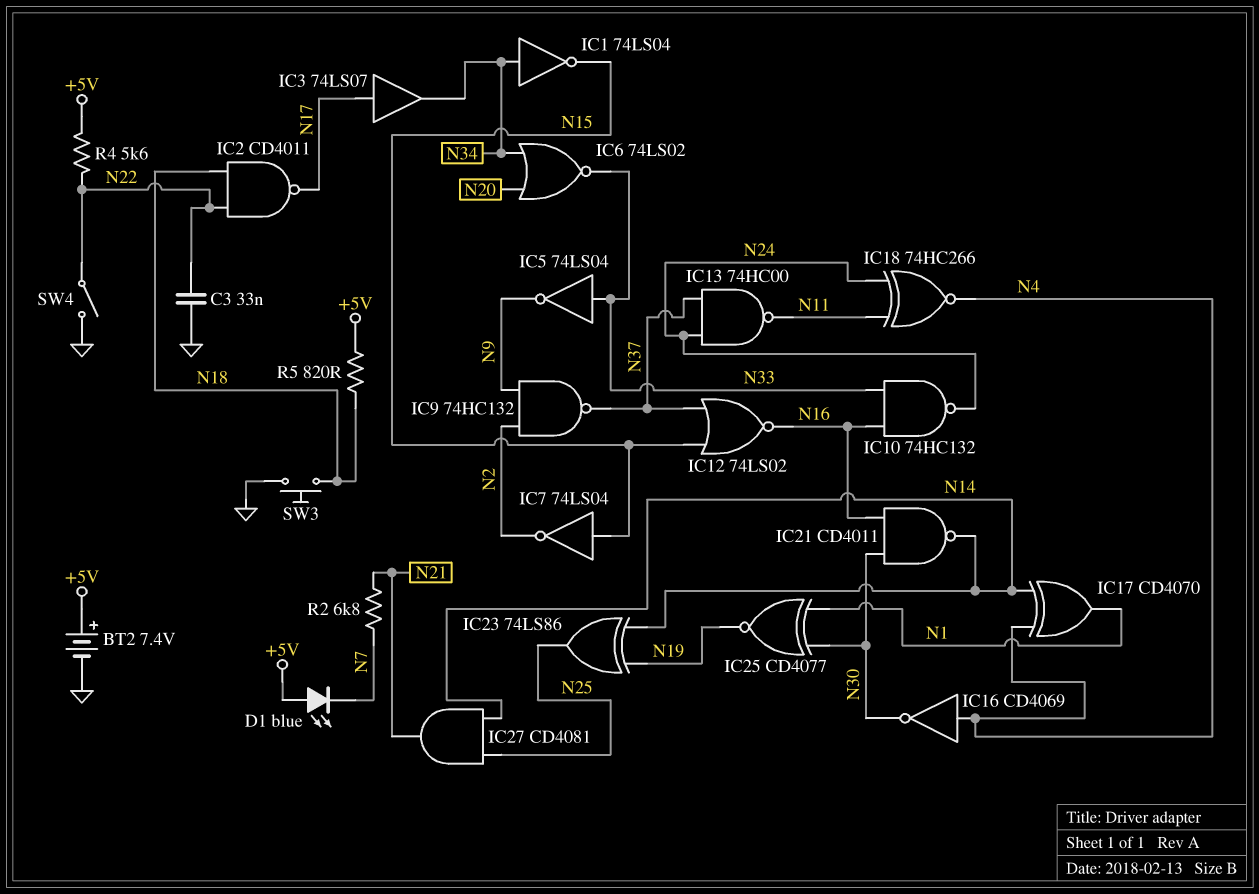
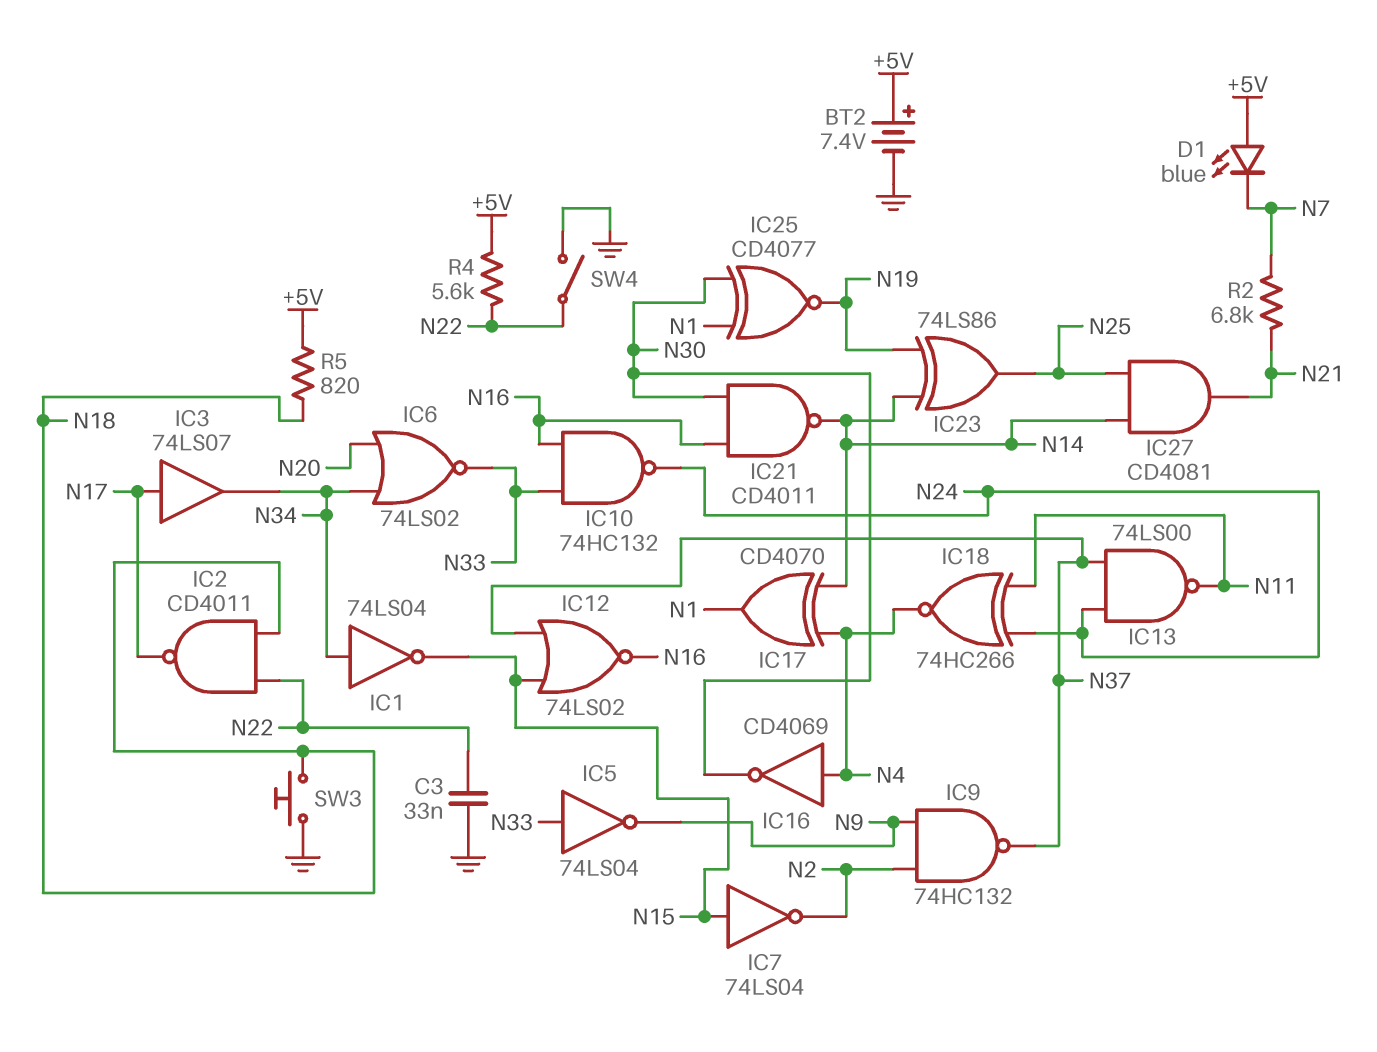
IC13: NAND 74HC00 (in N24, in N37, out N11) -> NAND 74LS00 (in N24, in N37, out N11)

